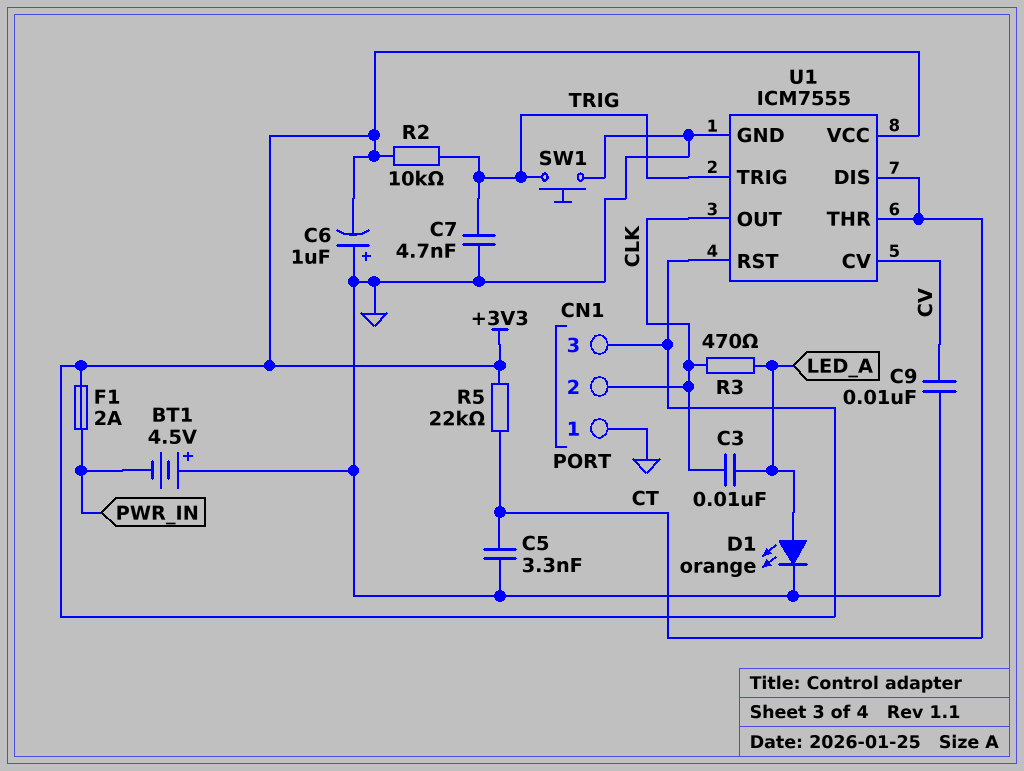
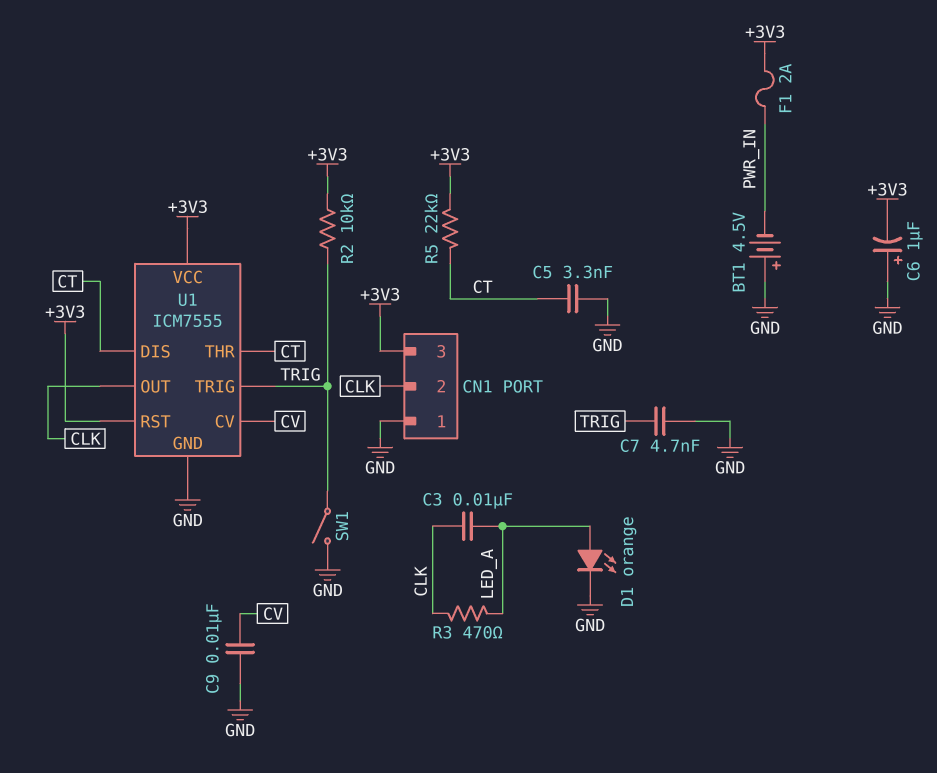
SW1: button (GND, TRIG) -> switch (GND, TRIG)

